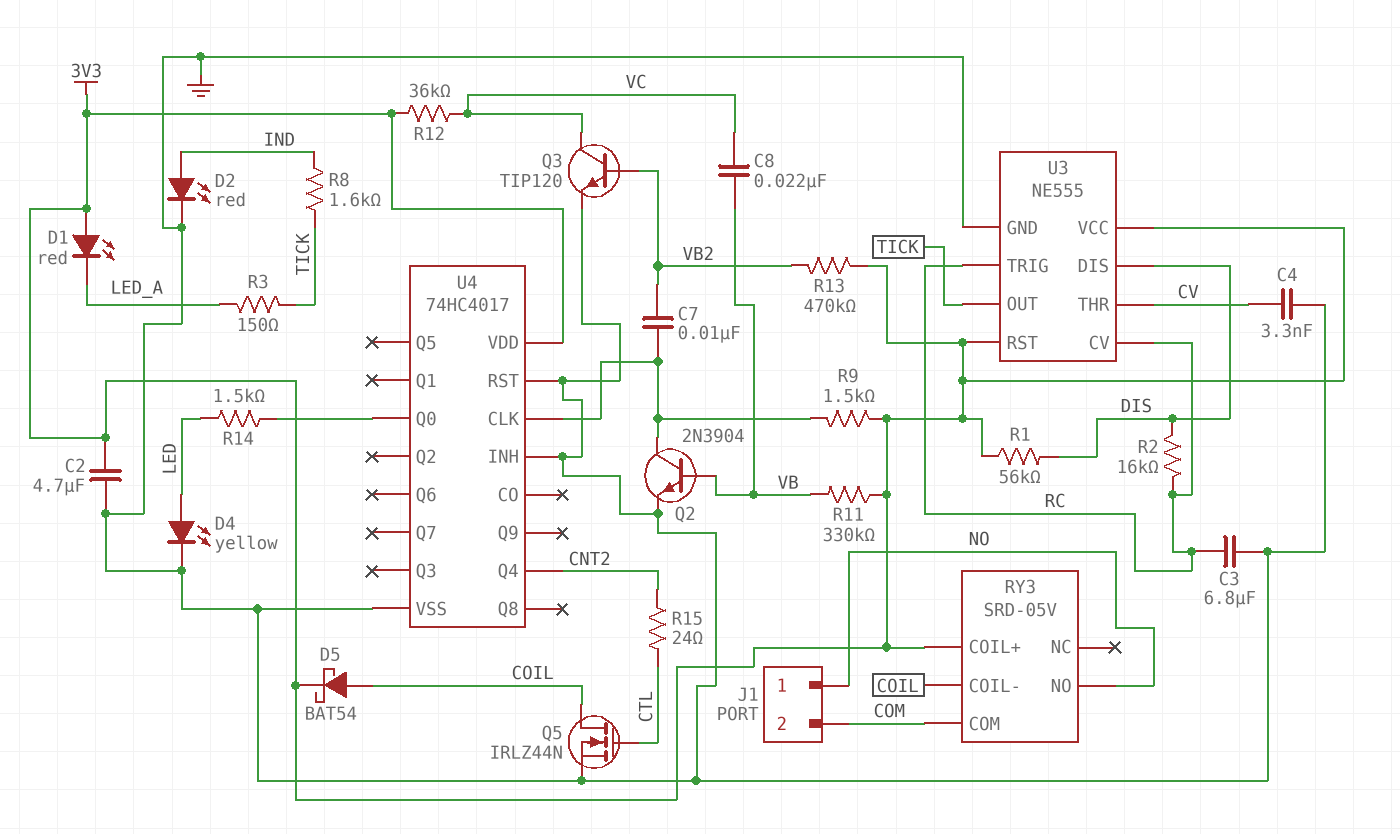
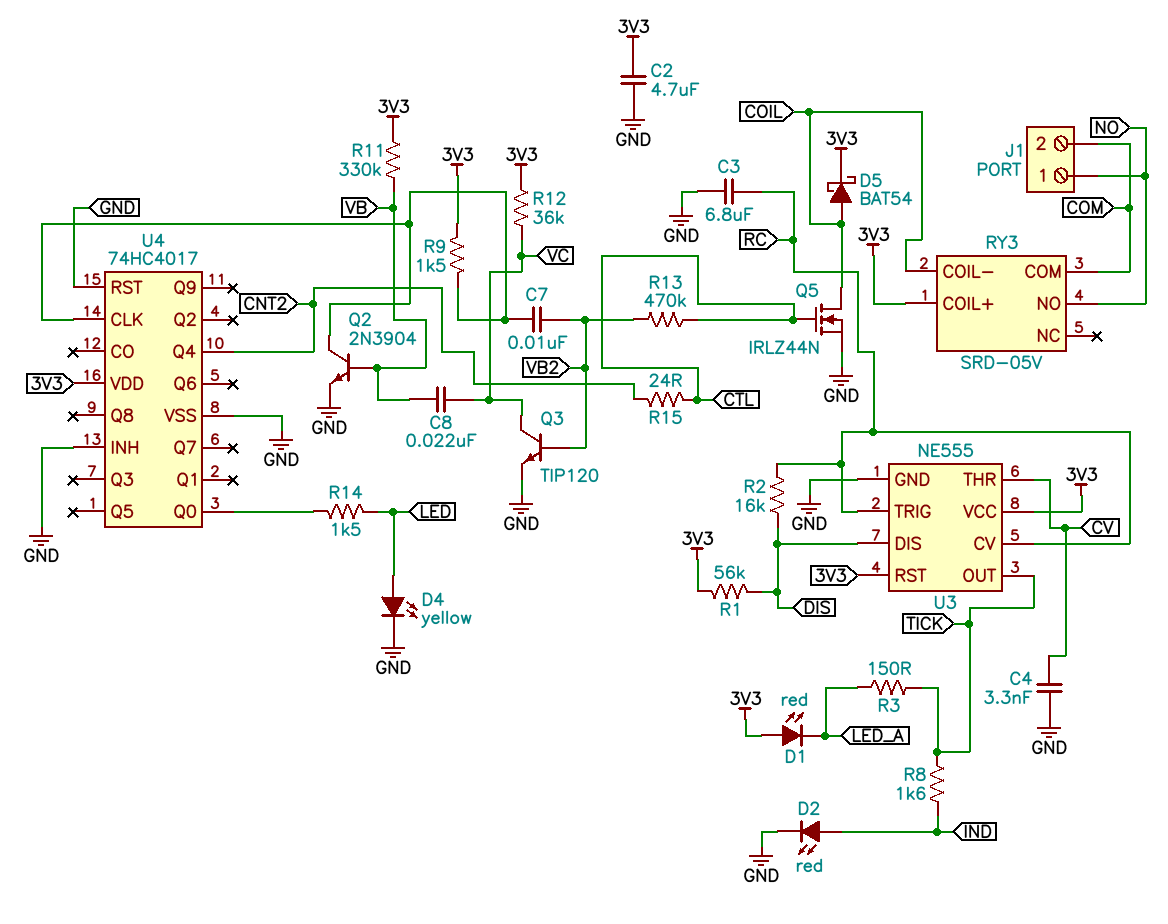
R13: 470k (3V3, VB2) -> 470k (CTL, VB2)

